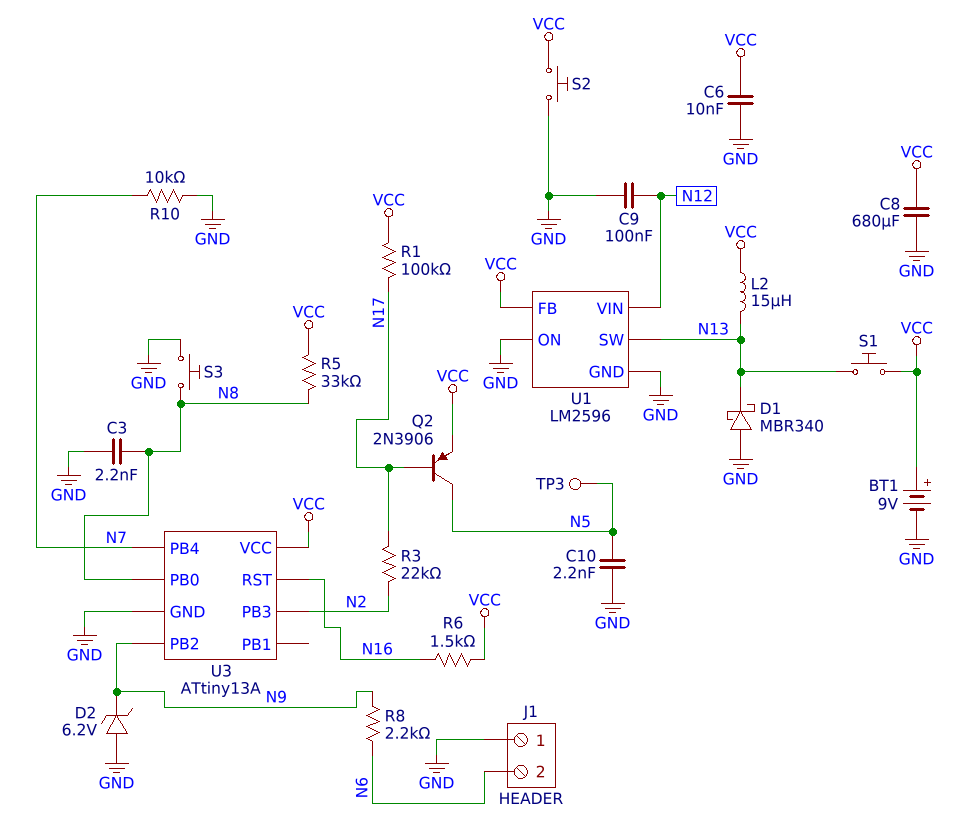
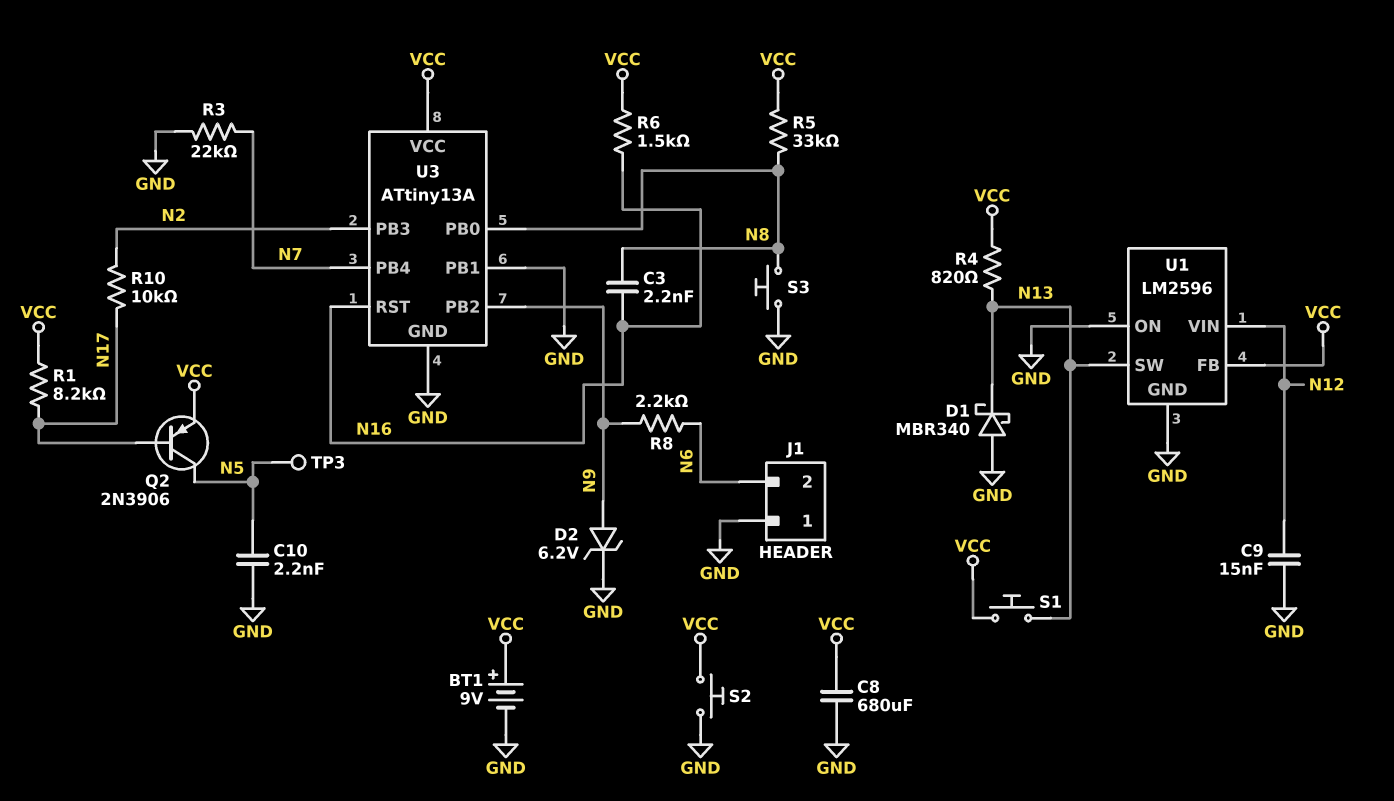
C3: 2.2nF (GND, N8) -> 2.2nF (N8, N16)
C6: 10nF (GND, VCC) -> none
C9: 100nF (GND, N12) -> 15nF (GND, N12)
D2: zener 6.2V (A GND, K N9) -> zener 6.2V (A N9, K GND)
L2: 15uH (N13, VCC) -> none
R1: 100k (N17, VCC) -> 8.2k (N17, VCC)
R3: 22k (N2, N17) -> 22k (GND, N7)
R4: none -> 820 (N13, VCC)
R10: 10k (GND, N7) -> 10k (N2, N17)
U3 pin PB1: none -> GND

